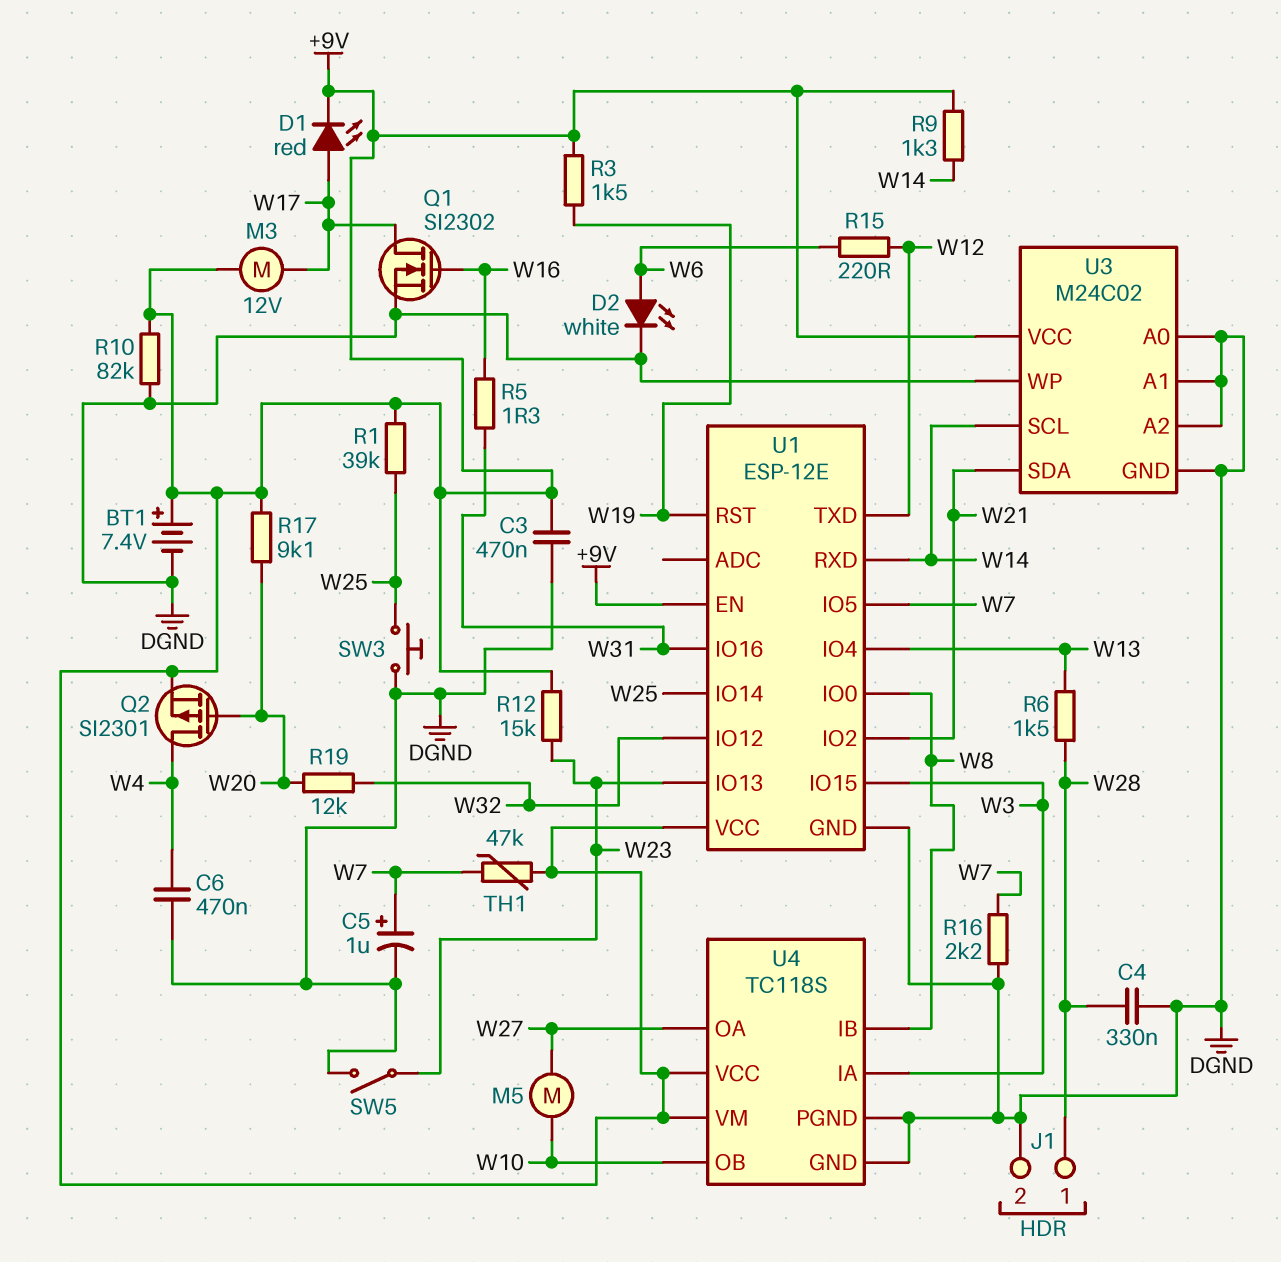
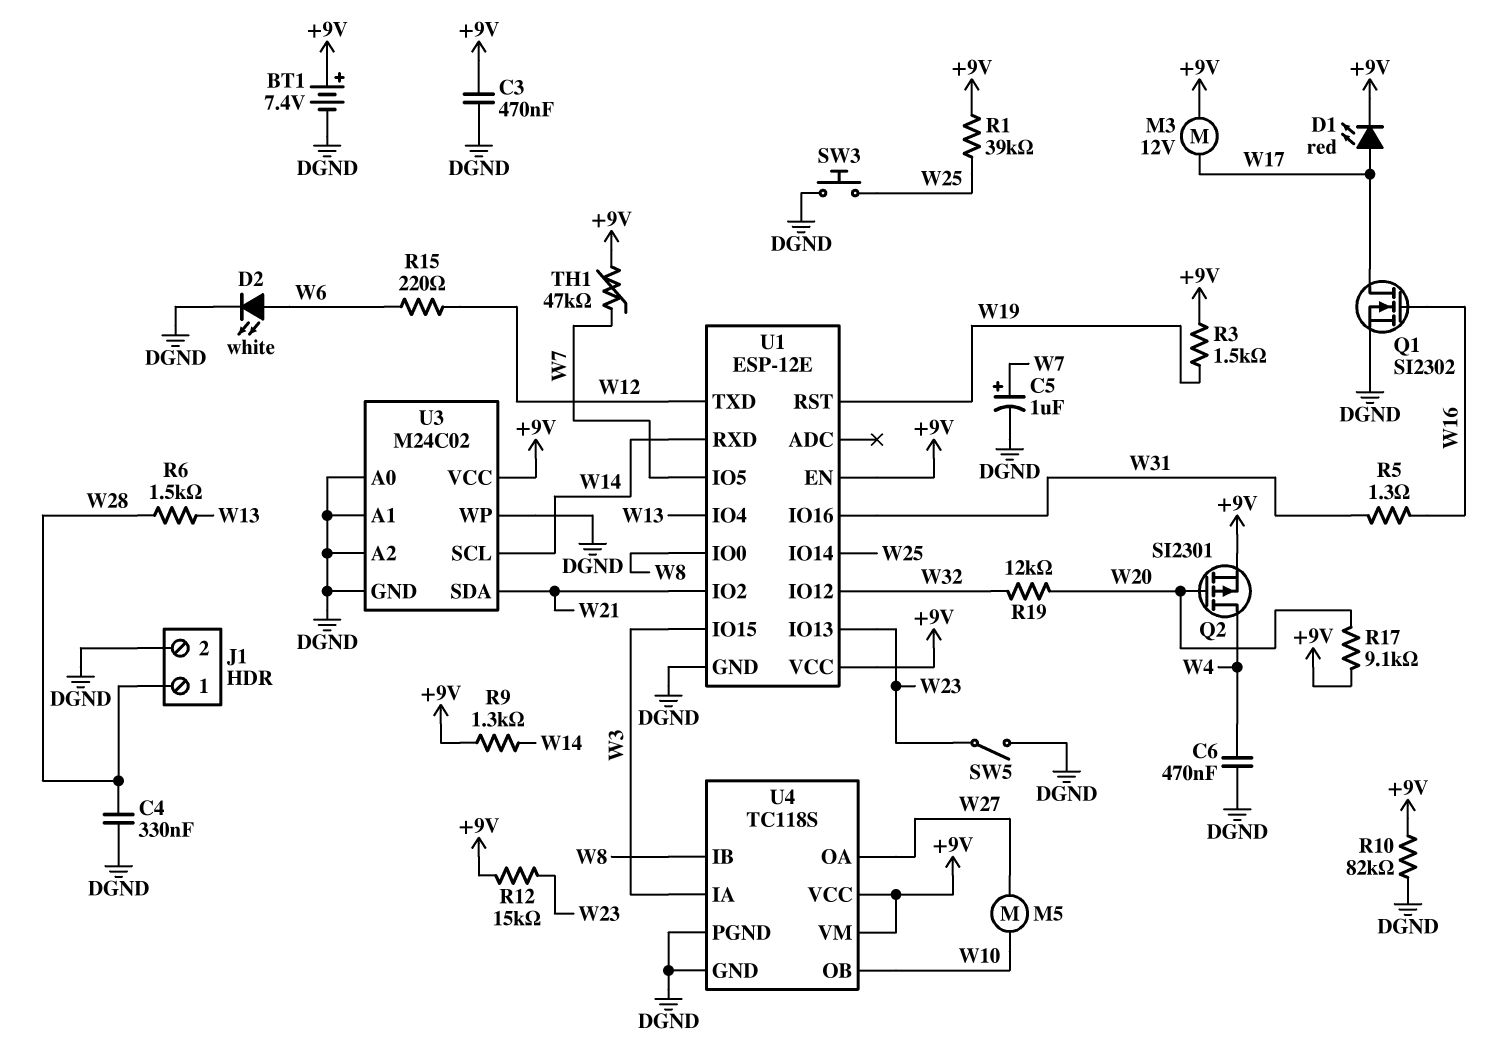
R16: 2.2k (DGND, W7) -> none

